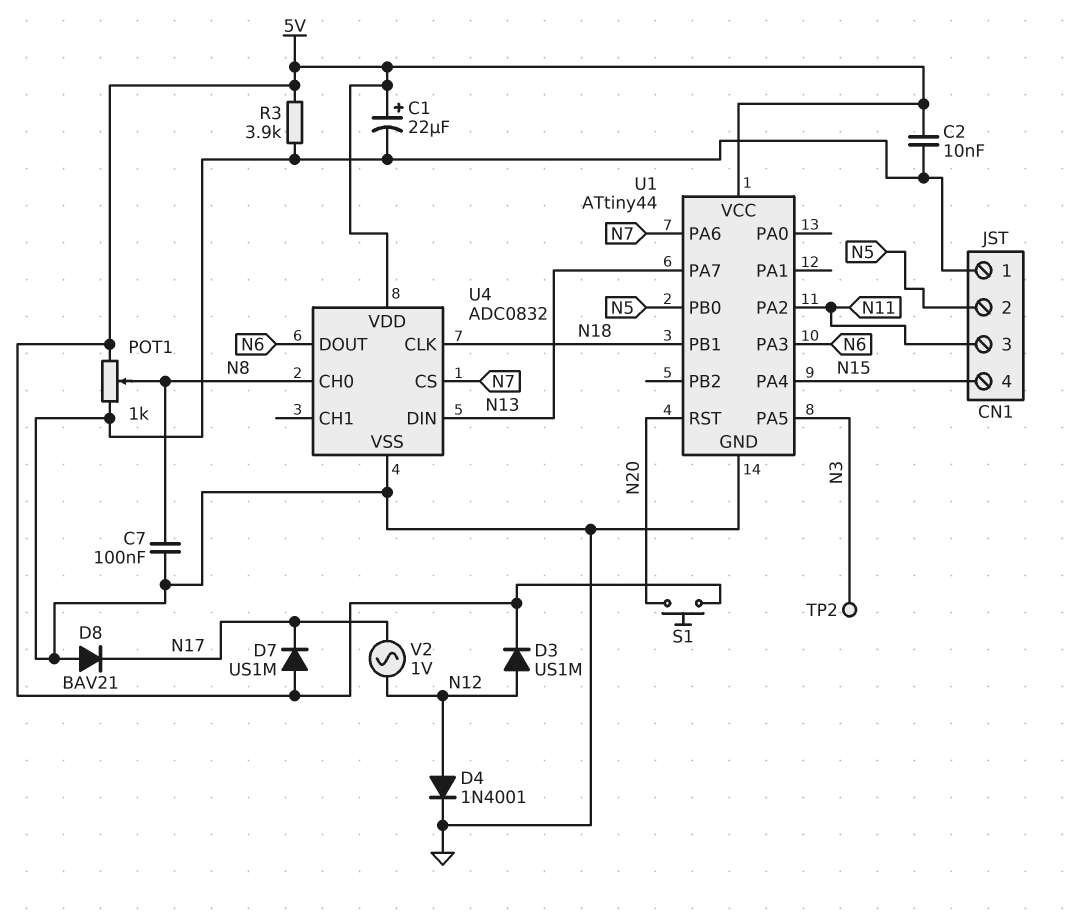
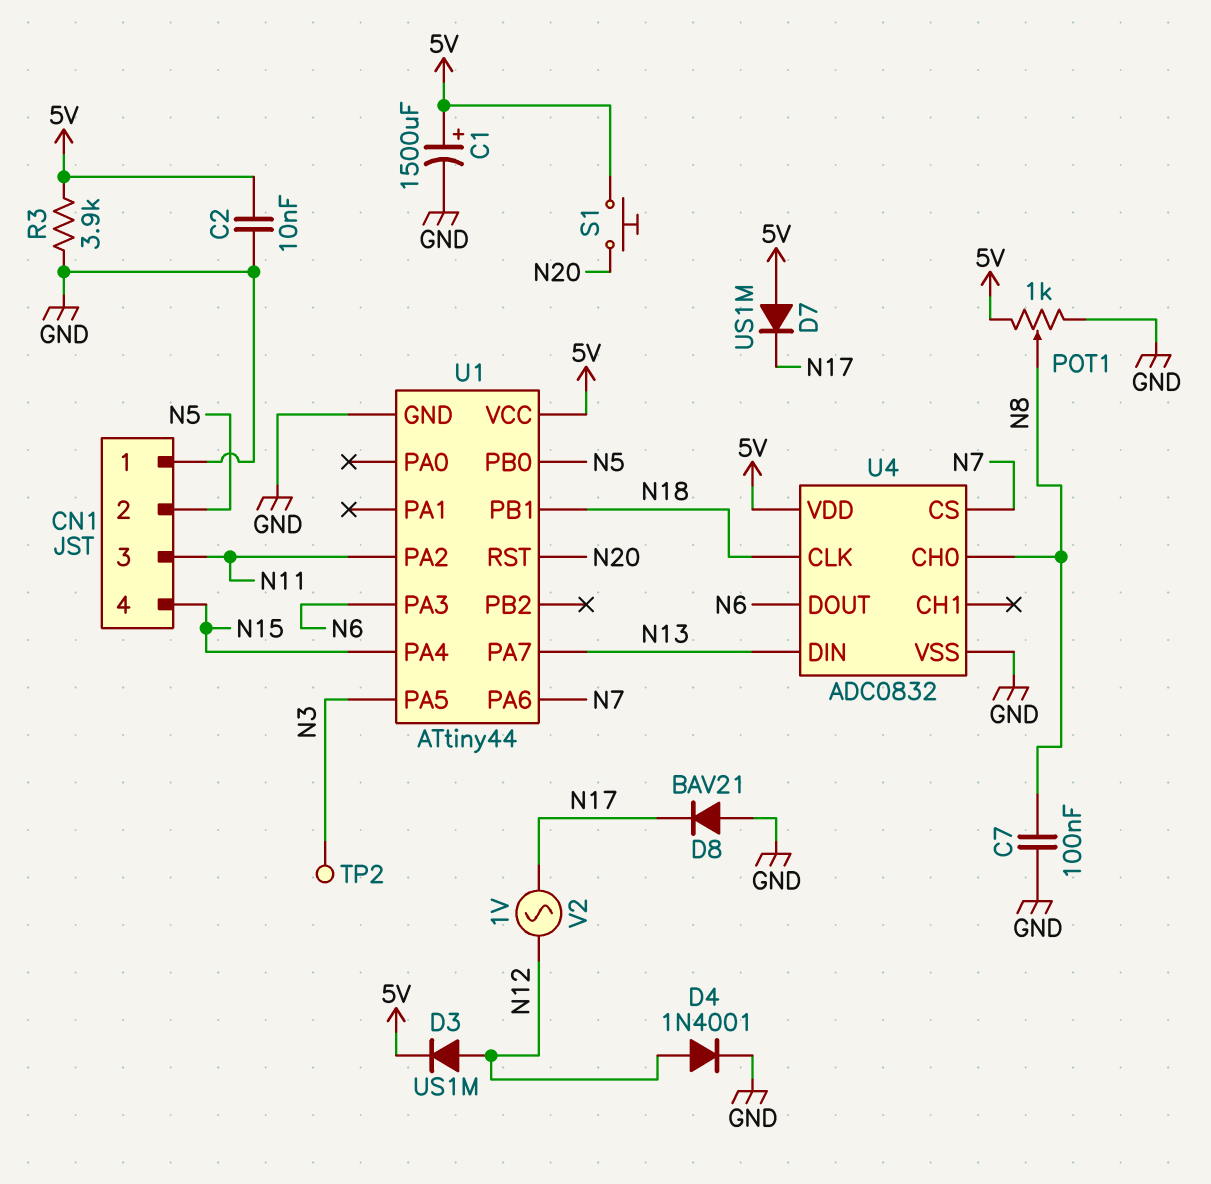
C1: 22uF (plus 5V, minus GND) -> 1500uF (plus 5V, minus GND)

